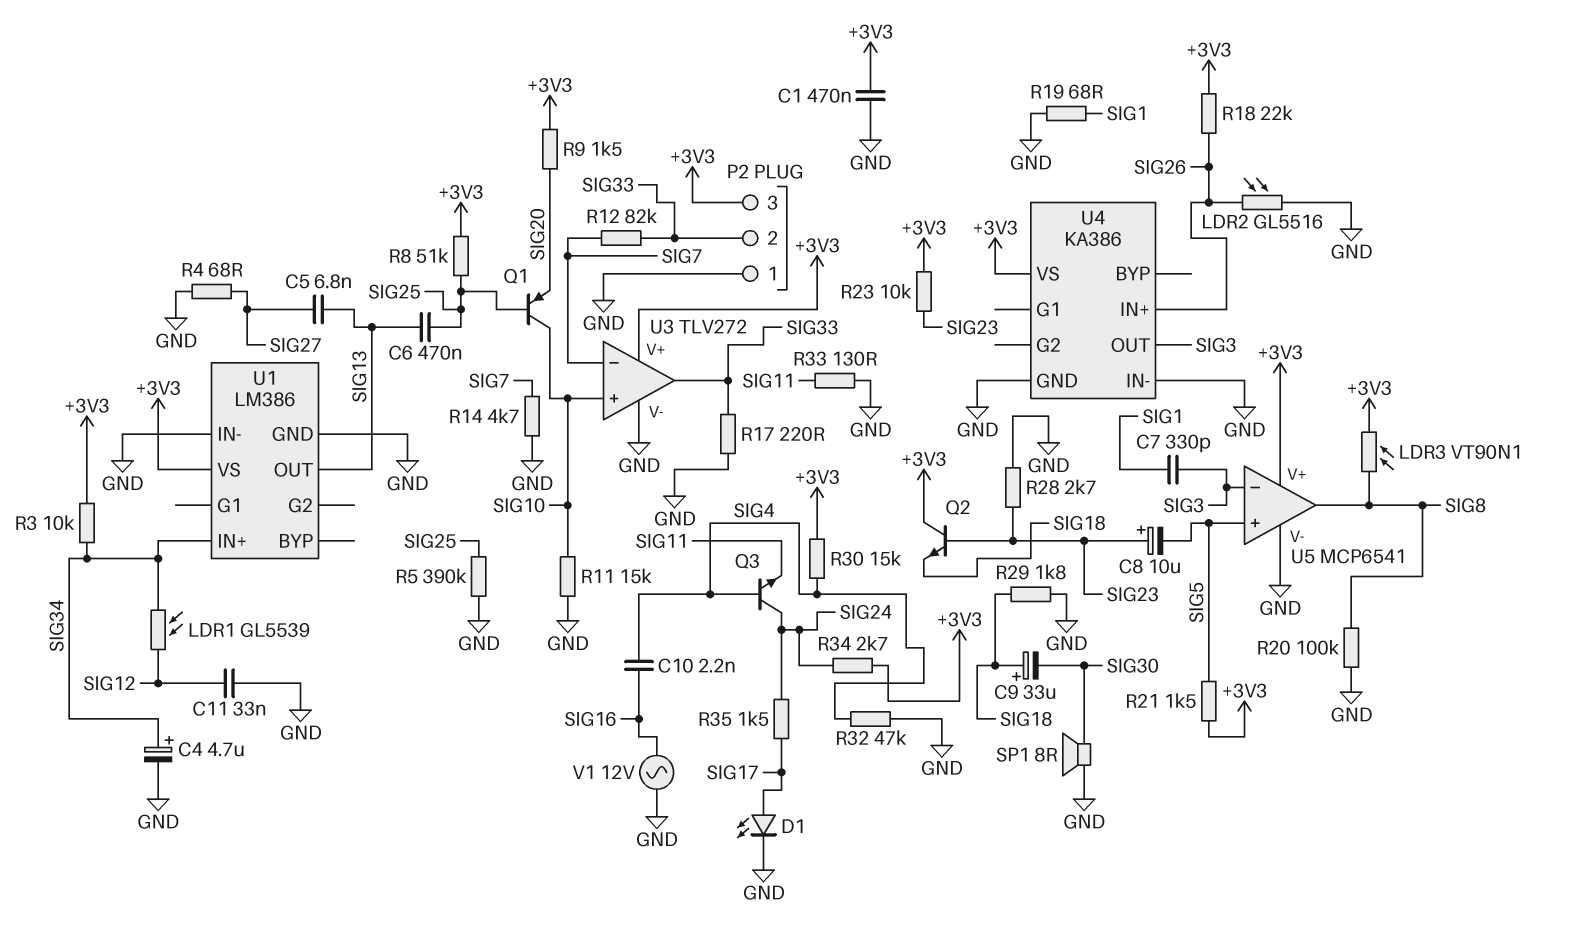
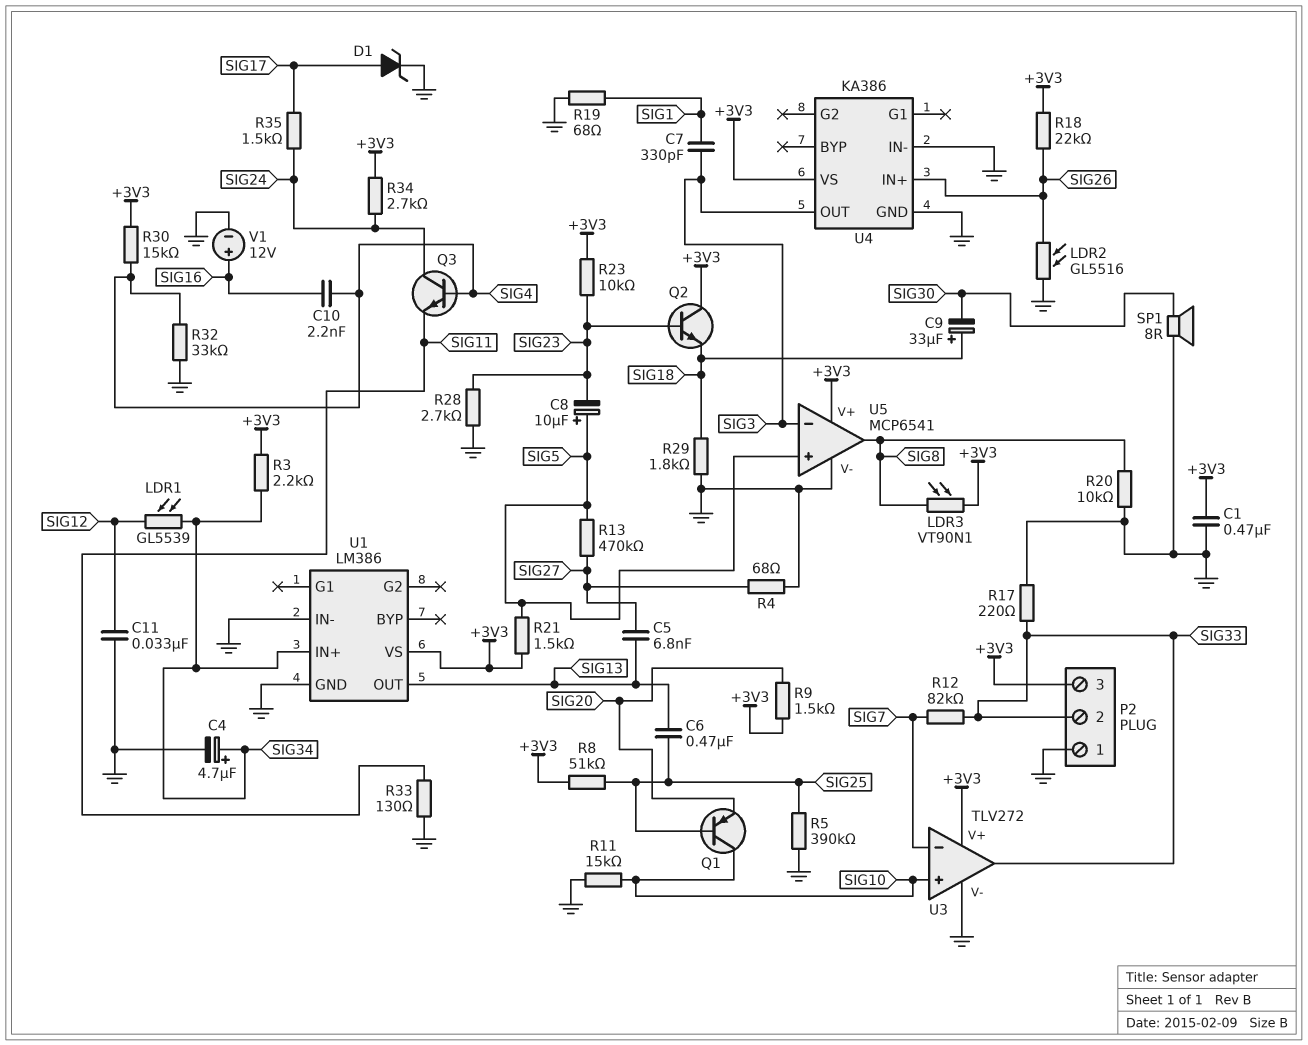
C8: 10uF (plus SIG23, minus SIG5) -> 10uF (plus SIG5, minus SIG23)
D1: LED (A SIG17, K GND) -> zener (A SIG17, K GND)
R3: 10k (+3V3, SIG34) -> 2.2k (+3V3, SIG34)
R13: none -> 470k (SIG5, SIG27)
R14: 4.7k (GND, SIG7) -> none
R20: 100k (GND, SIG8) -> 10k (GND, SIG8)
R32: 47k (GND, SIG4) -> 33k (GND, SIG4)
V1: AC 12V (GND, SIG16) -> 12V (plus SIG16, minus GND)

